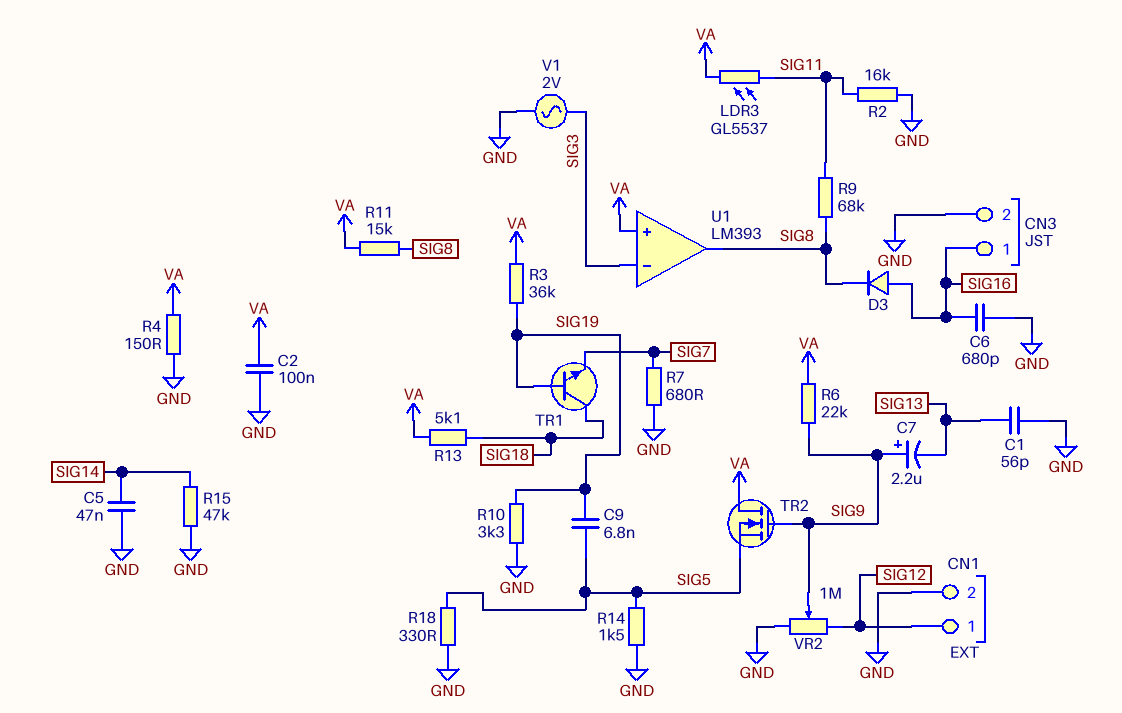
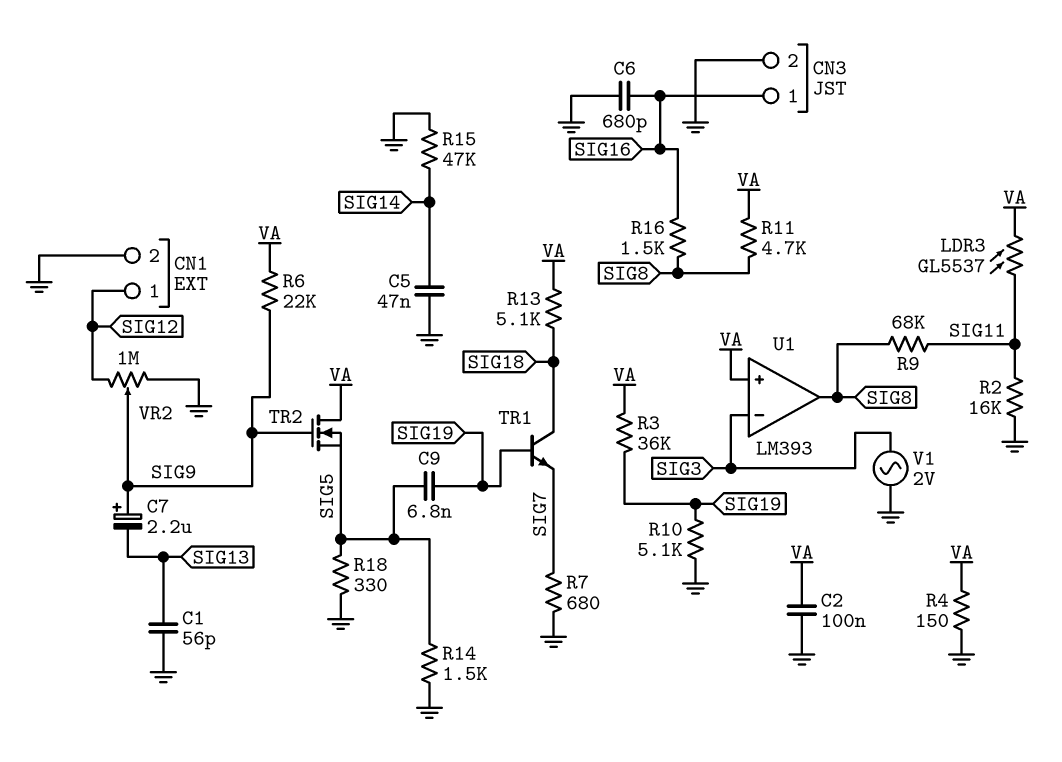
D3: diode (A SIG16, K SIG8) -> none
R10: 3.3k (GND, SIG19) -> 5.1k (GND, SIG19)
R11: 15k (SIG8, VA) -> 4.7k (SIG8, VA)
R16: none -> 1.5k (SIG8, SIG16)

